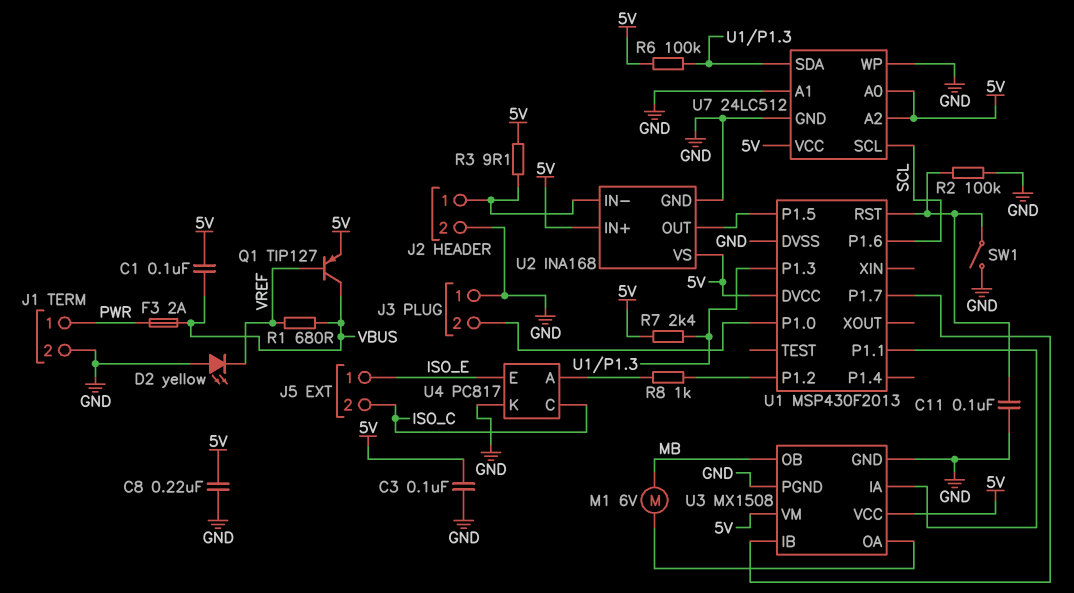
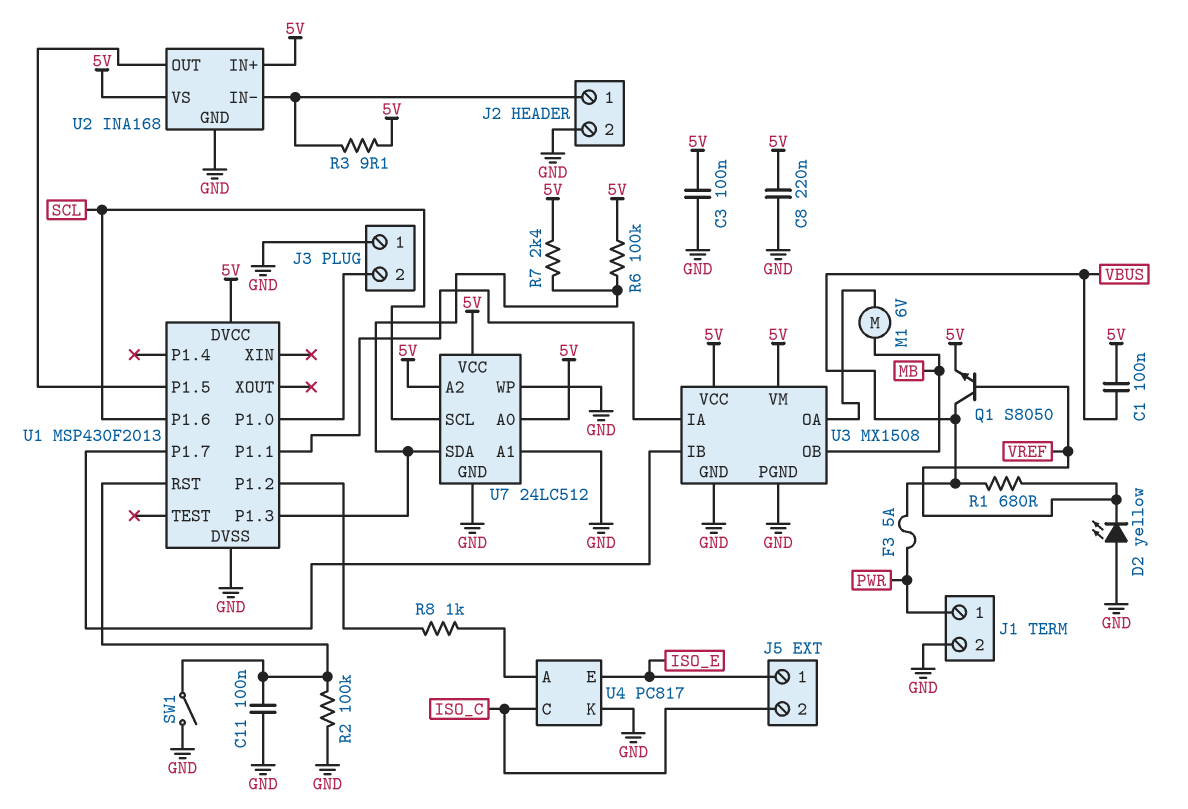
F3: 2A (PWR, VBUS) -> 5A (PWR, VBUS)
Q1: PNP TIP127 (B VREF, C VBUS, E 5V) -> NPN S8050 (B VREF, C VBUS, E 5V)

